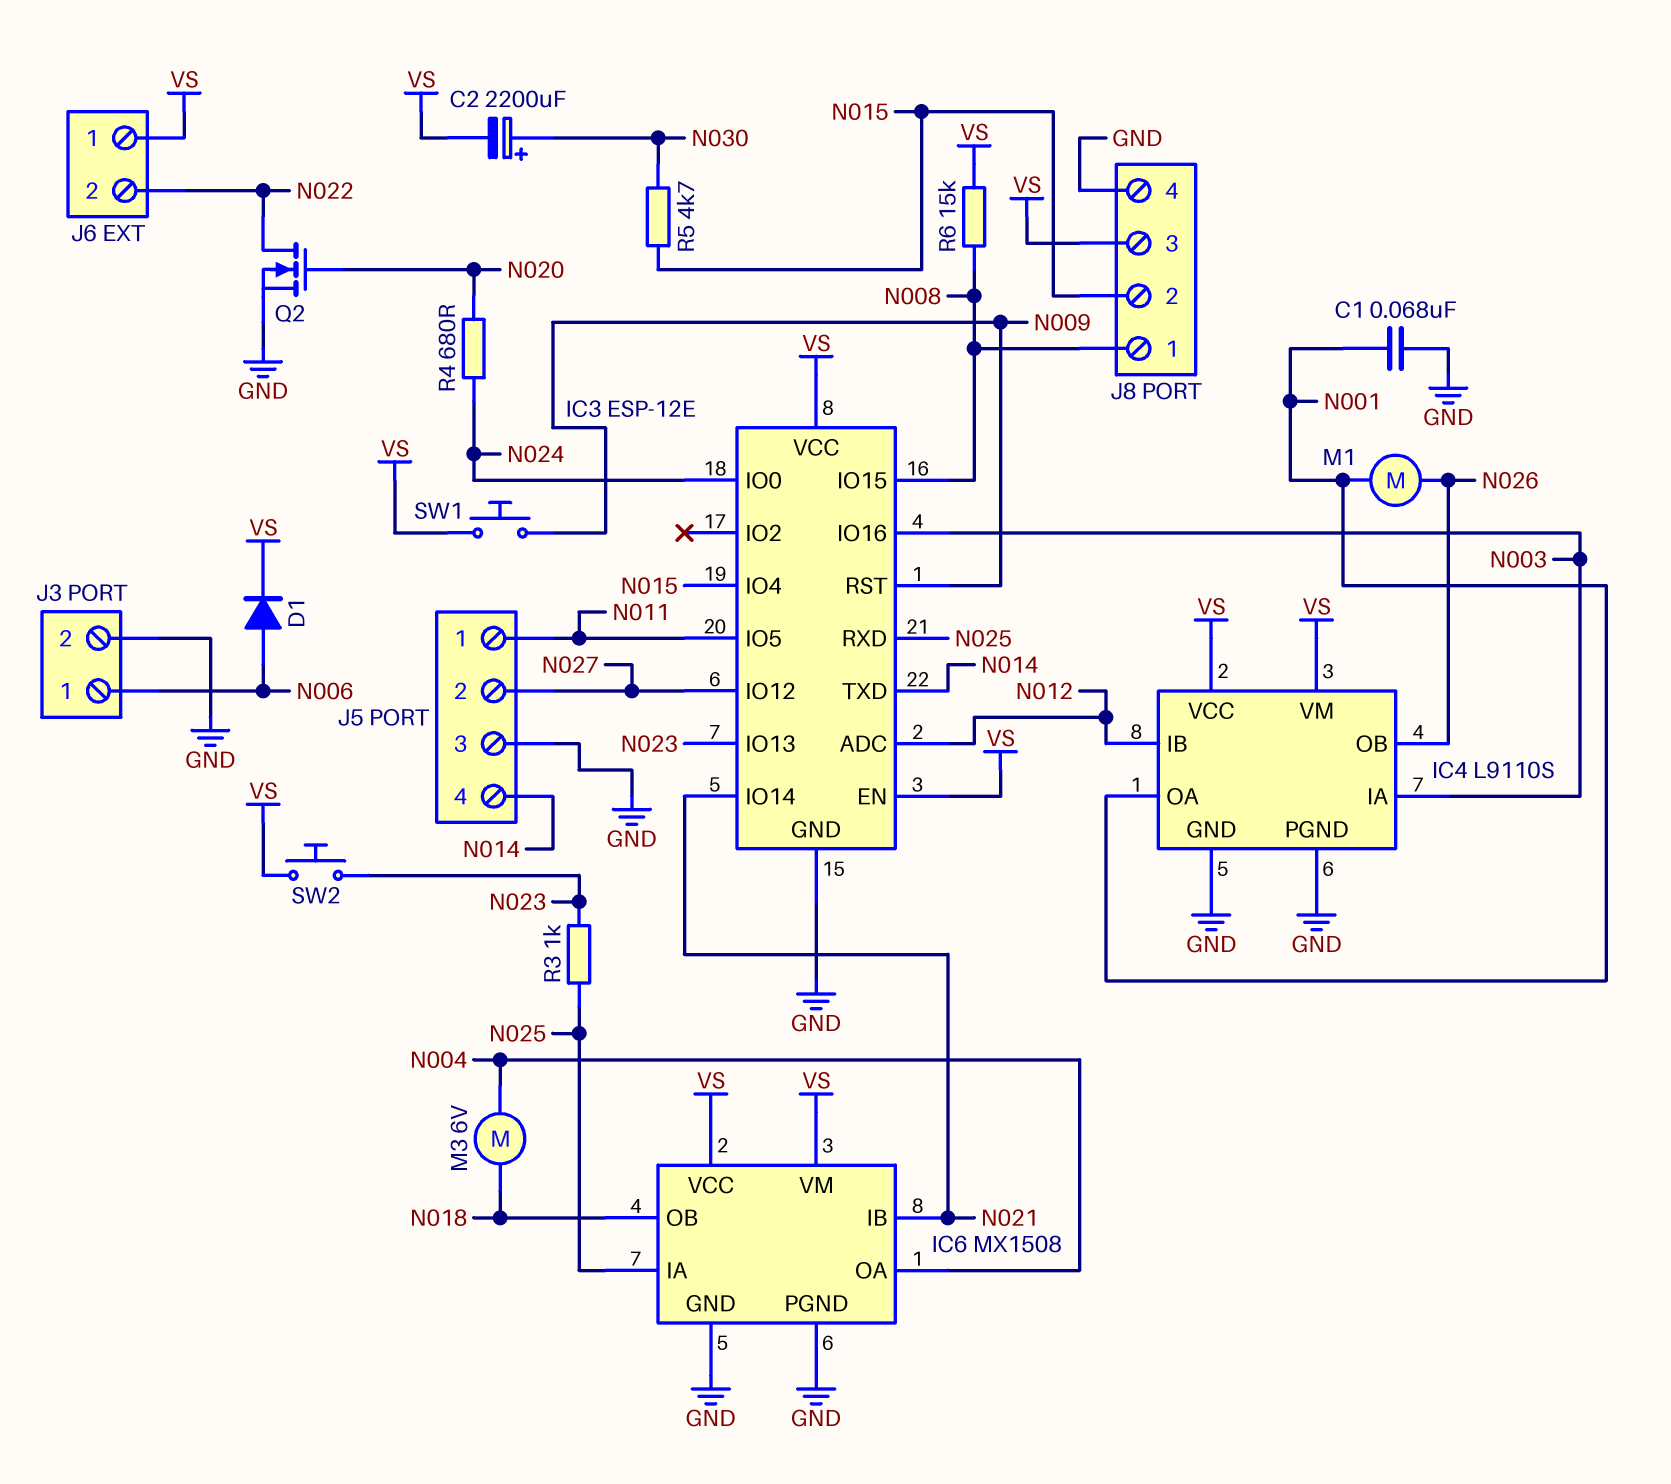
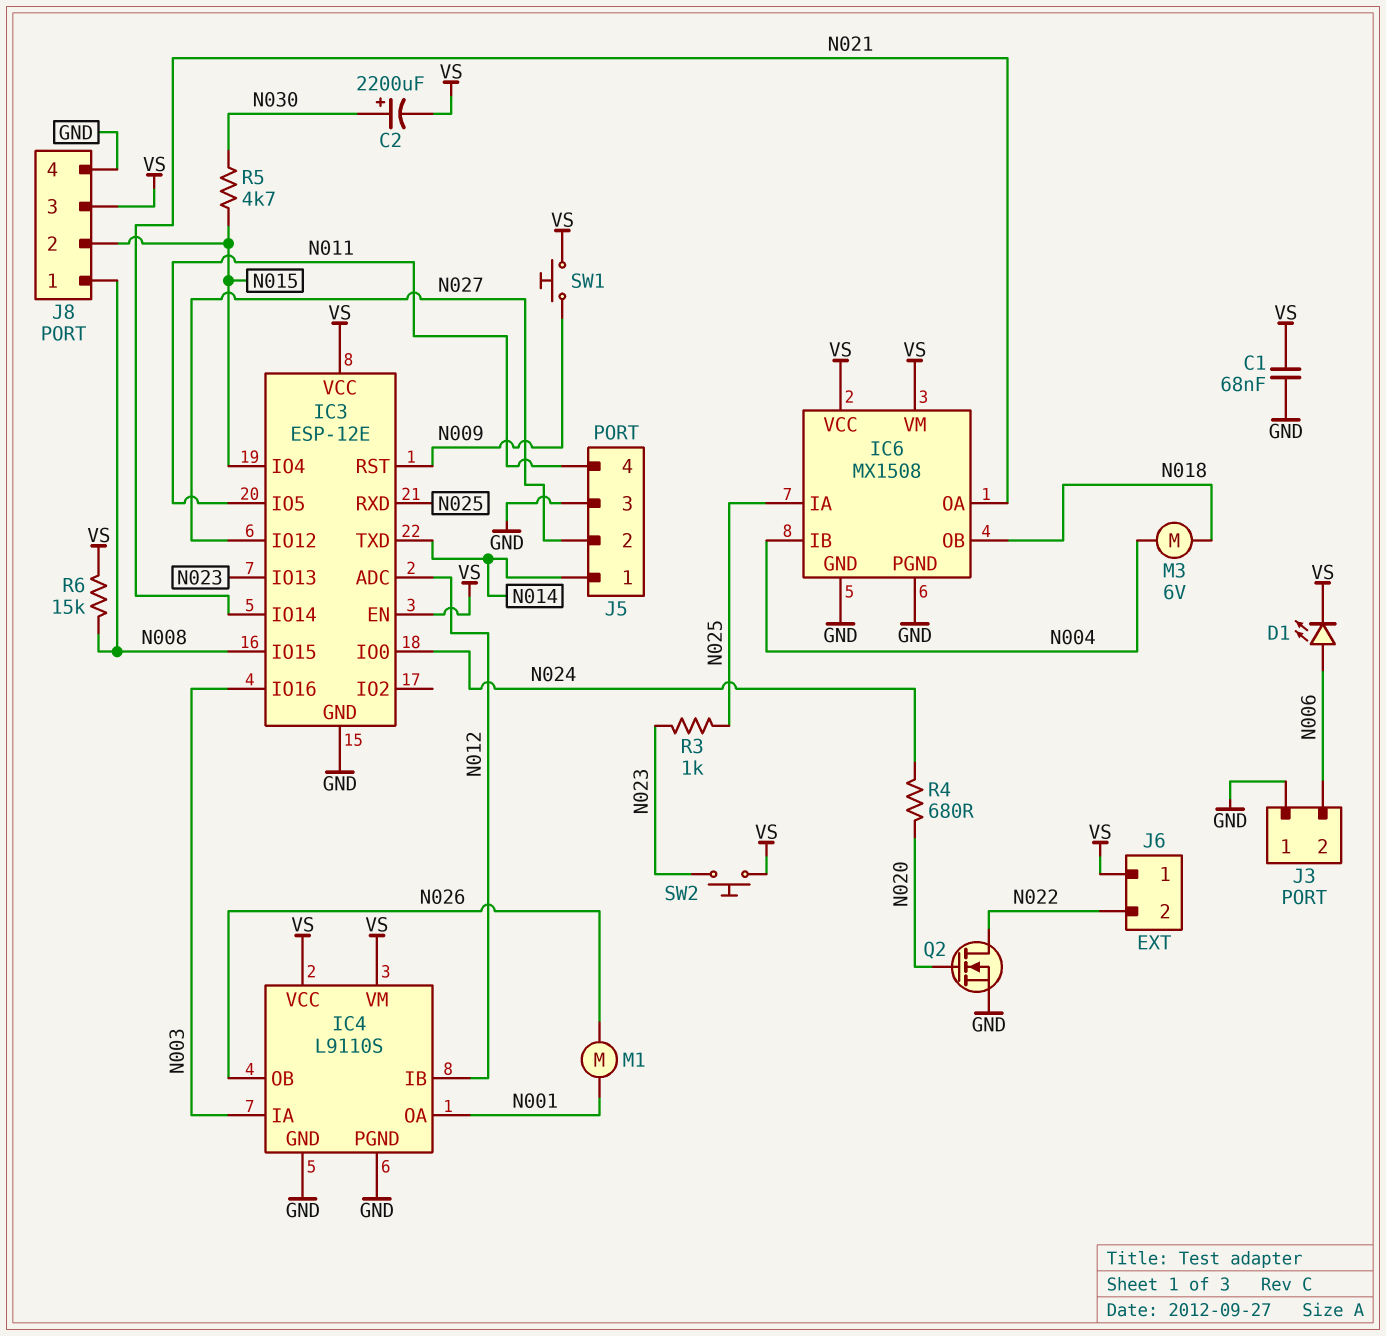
C1: 68nF (GND, N001) -> 68nF (GND, VS)
D1: diode (A N006, K VS) -> LED (A N006, K VS)
IC6 pin IB: N021 -> N004
IC6 pin OA: N004 -> N021
J3 pin 1: N006 -> GND
J3 pin 2: GND -> N006
J5 pin 1: N011 -> N014
J5 pin 4: N014 -> N011

